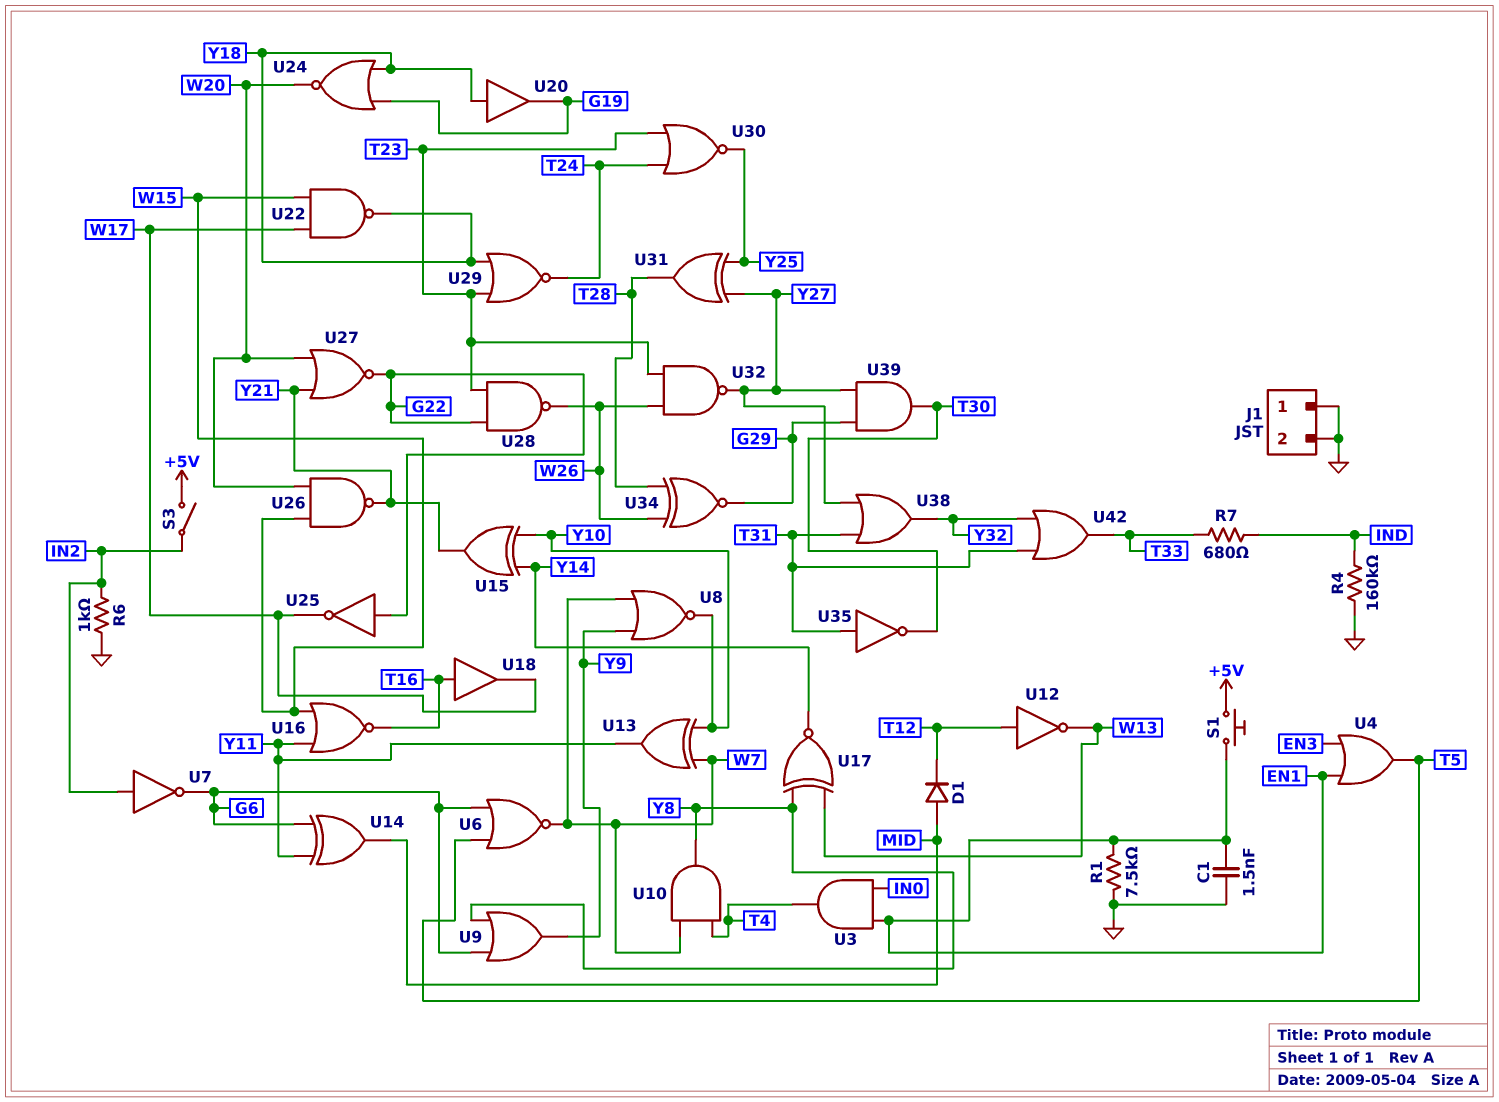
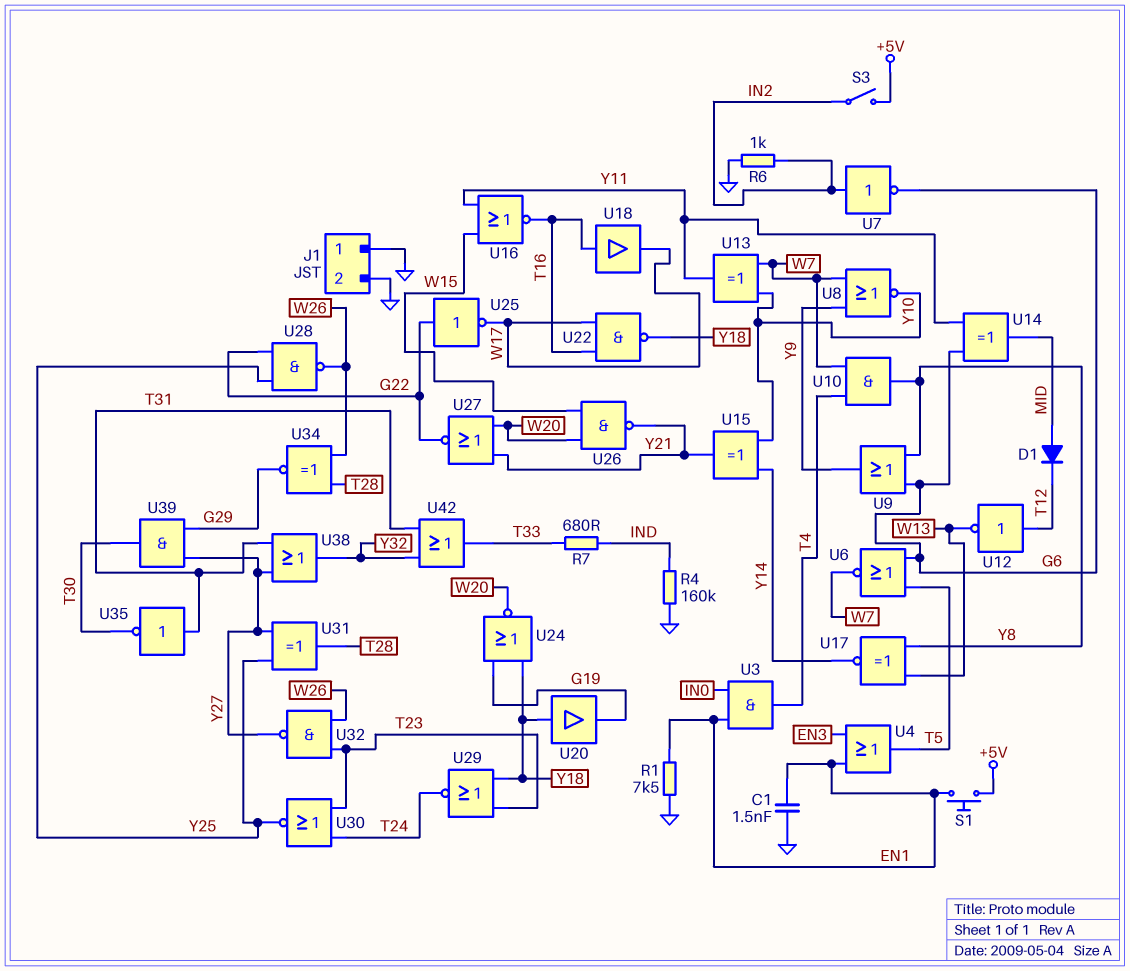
U22: NAND (in W15, in W17, out Y18) -> NAND (in T16, in W17, out Y18)
U28: NAND (in G22, in T23, out W26) -> NAND (in G22, in Y25, out W26)

